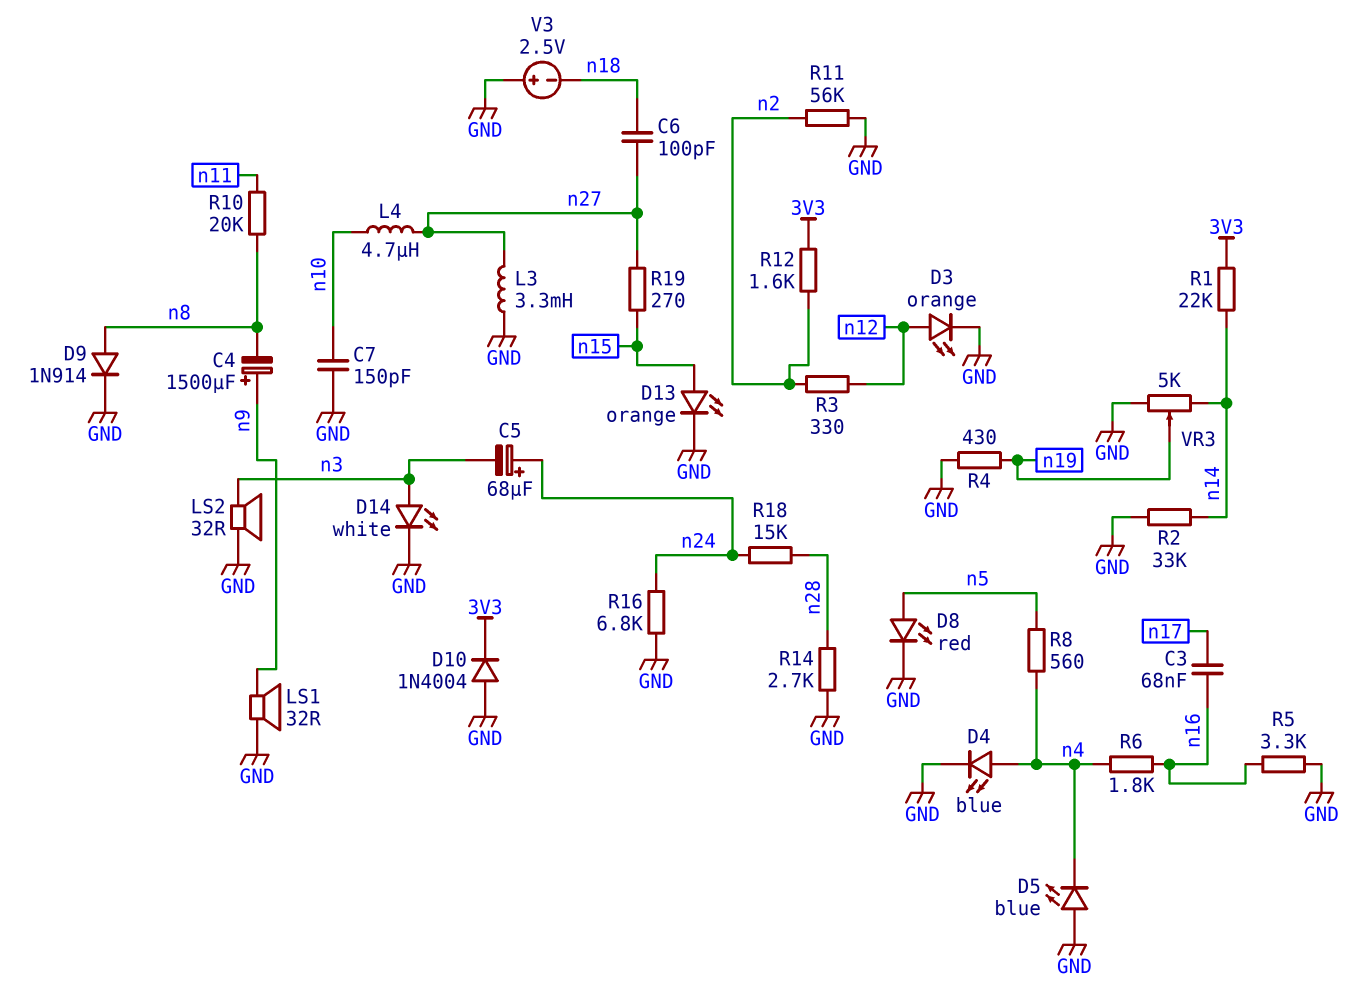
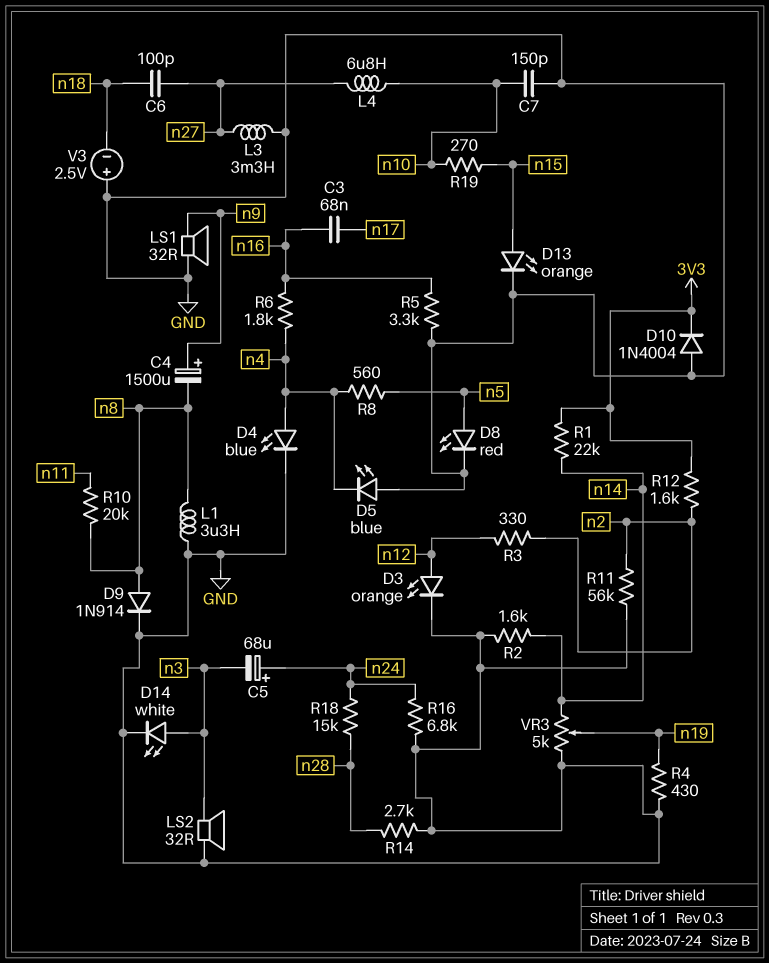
L1: none -> 3.3uH (GND, n8)
L4: 4.7uH (n10, n27) -> 6.8uH (n10, n27)
R2: 33k (GND, n14) -> 1.6k (GND, n14)
R19: 270 (n15, n27) -> 270 (n10, n15)

